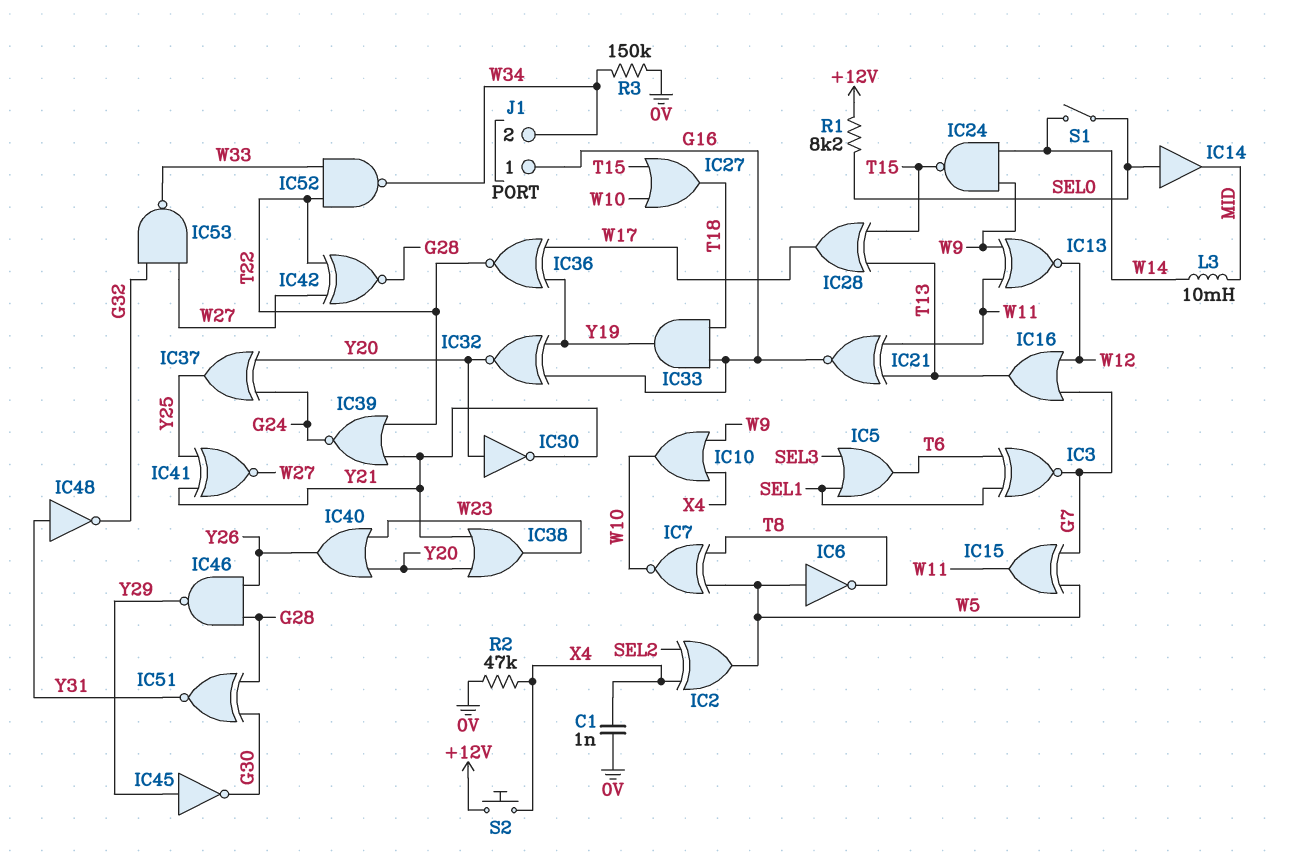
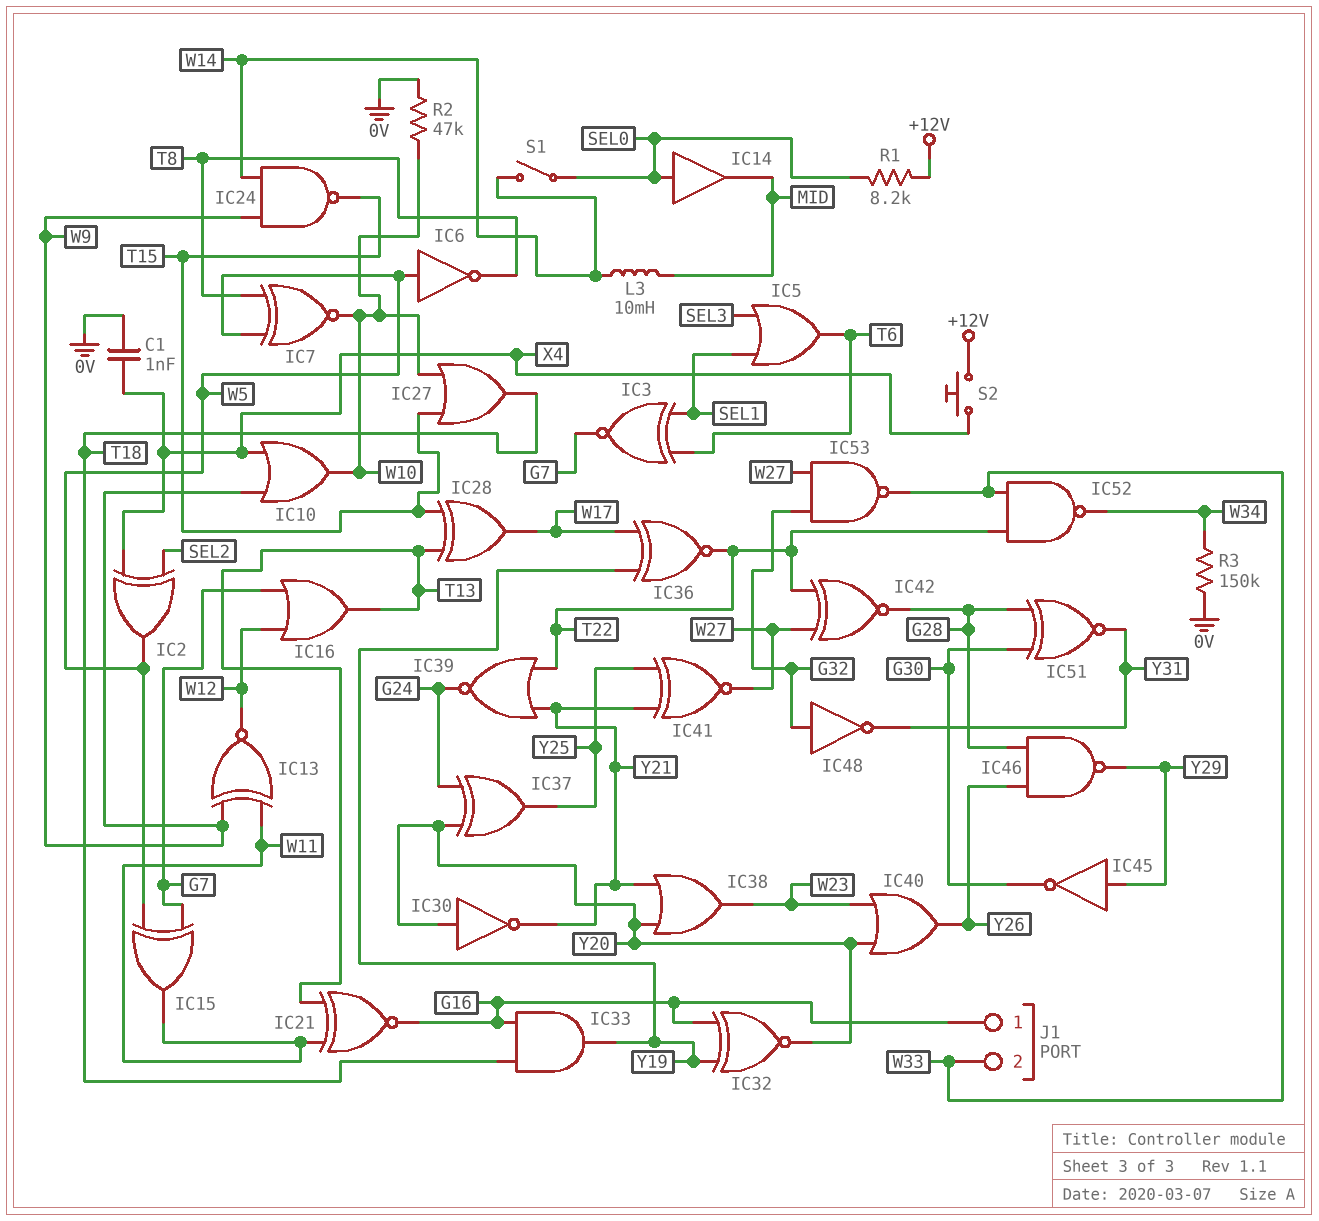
IC48: NOT (in Y31, out G32) -> NOT (in G32, out Y31)
J1 pin 2: W34 -> W33
R2: 47k (0V, X4) -> 47k (0V, W10)

